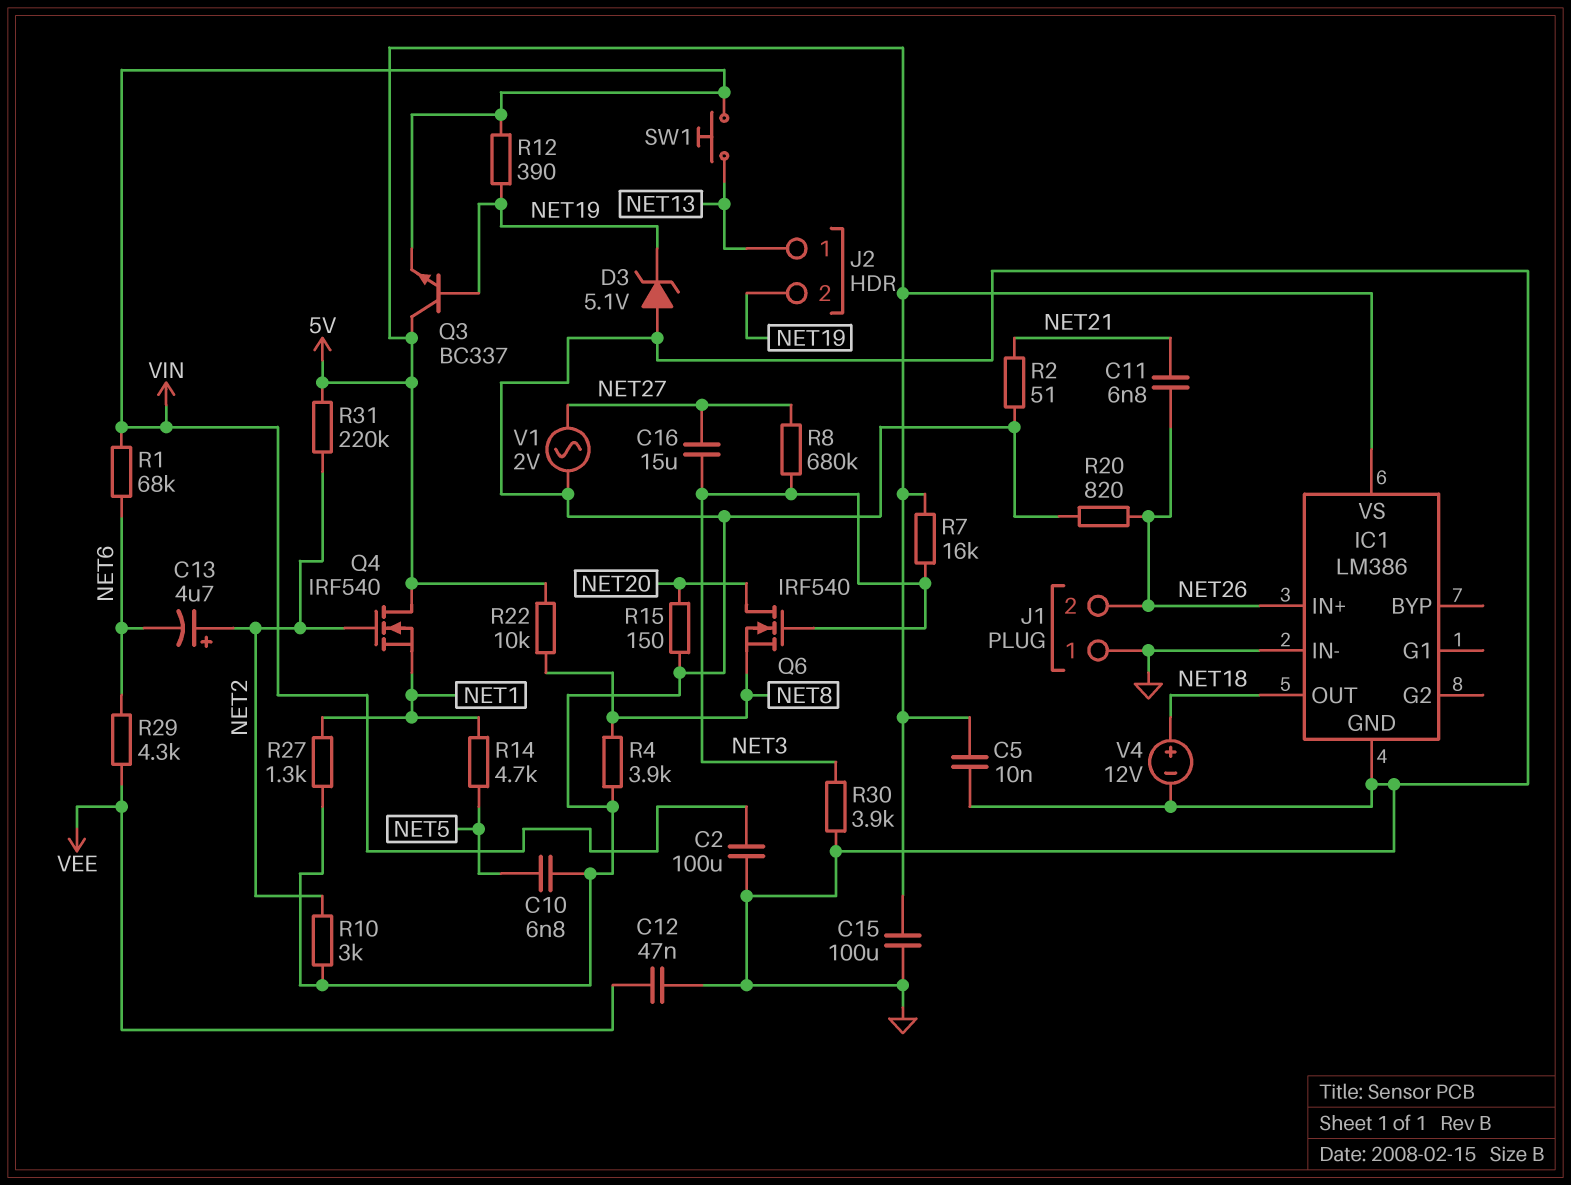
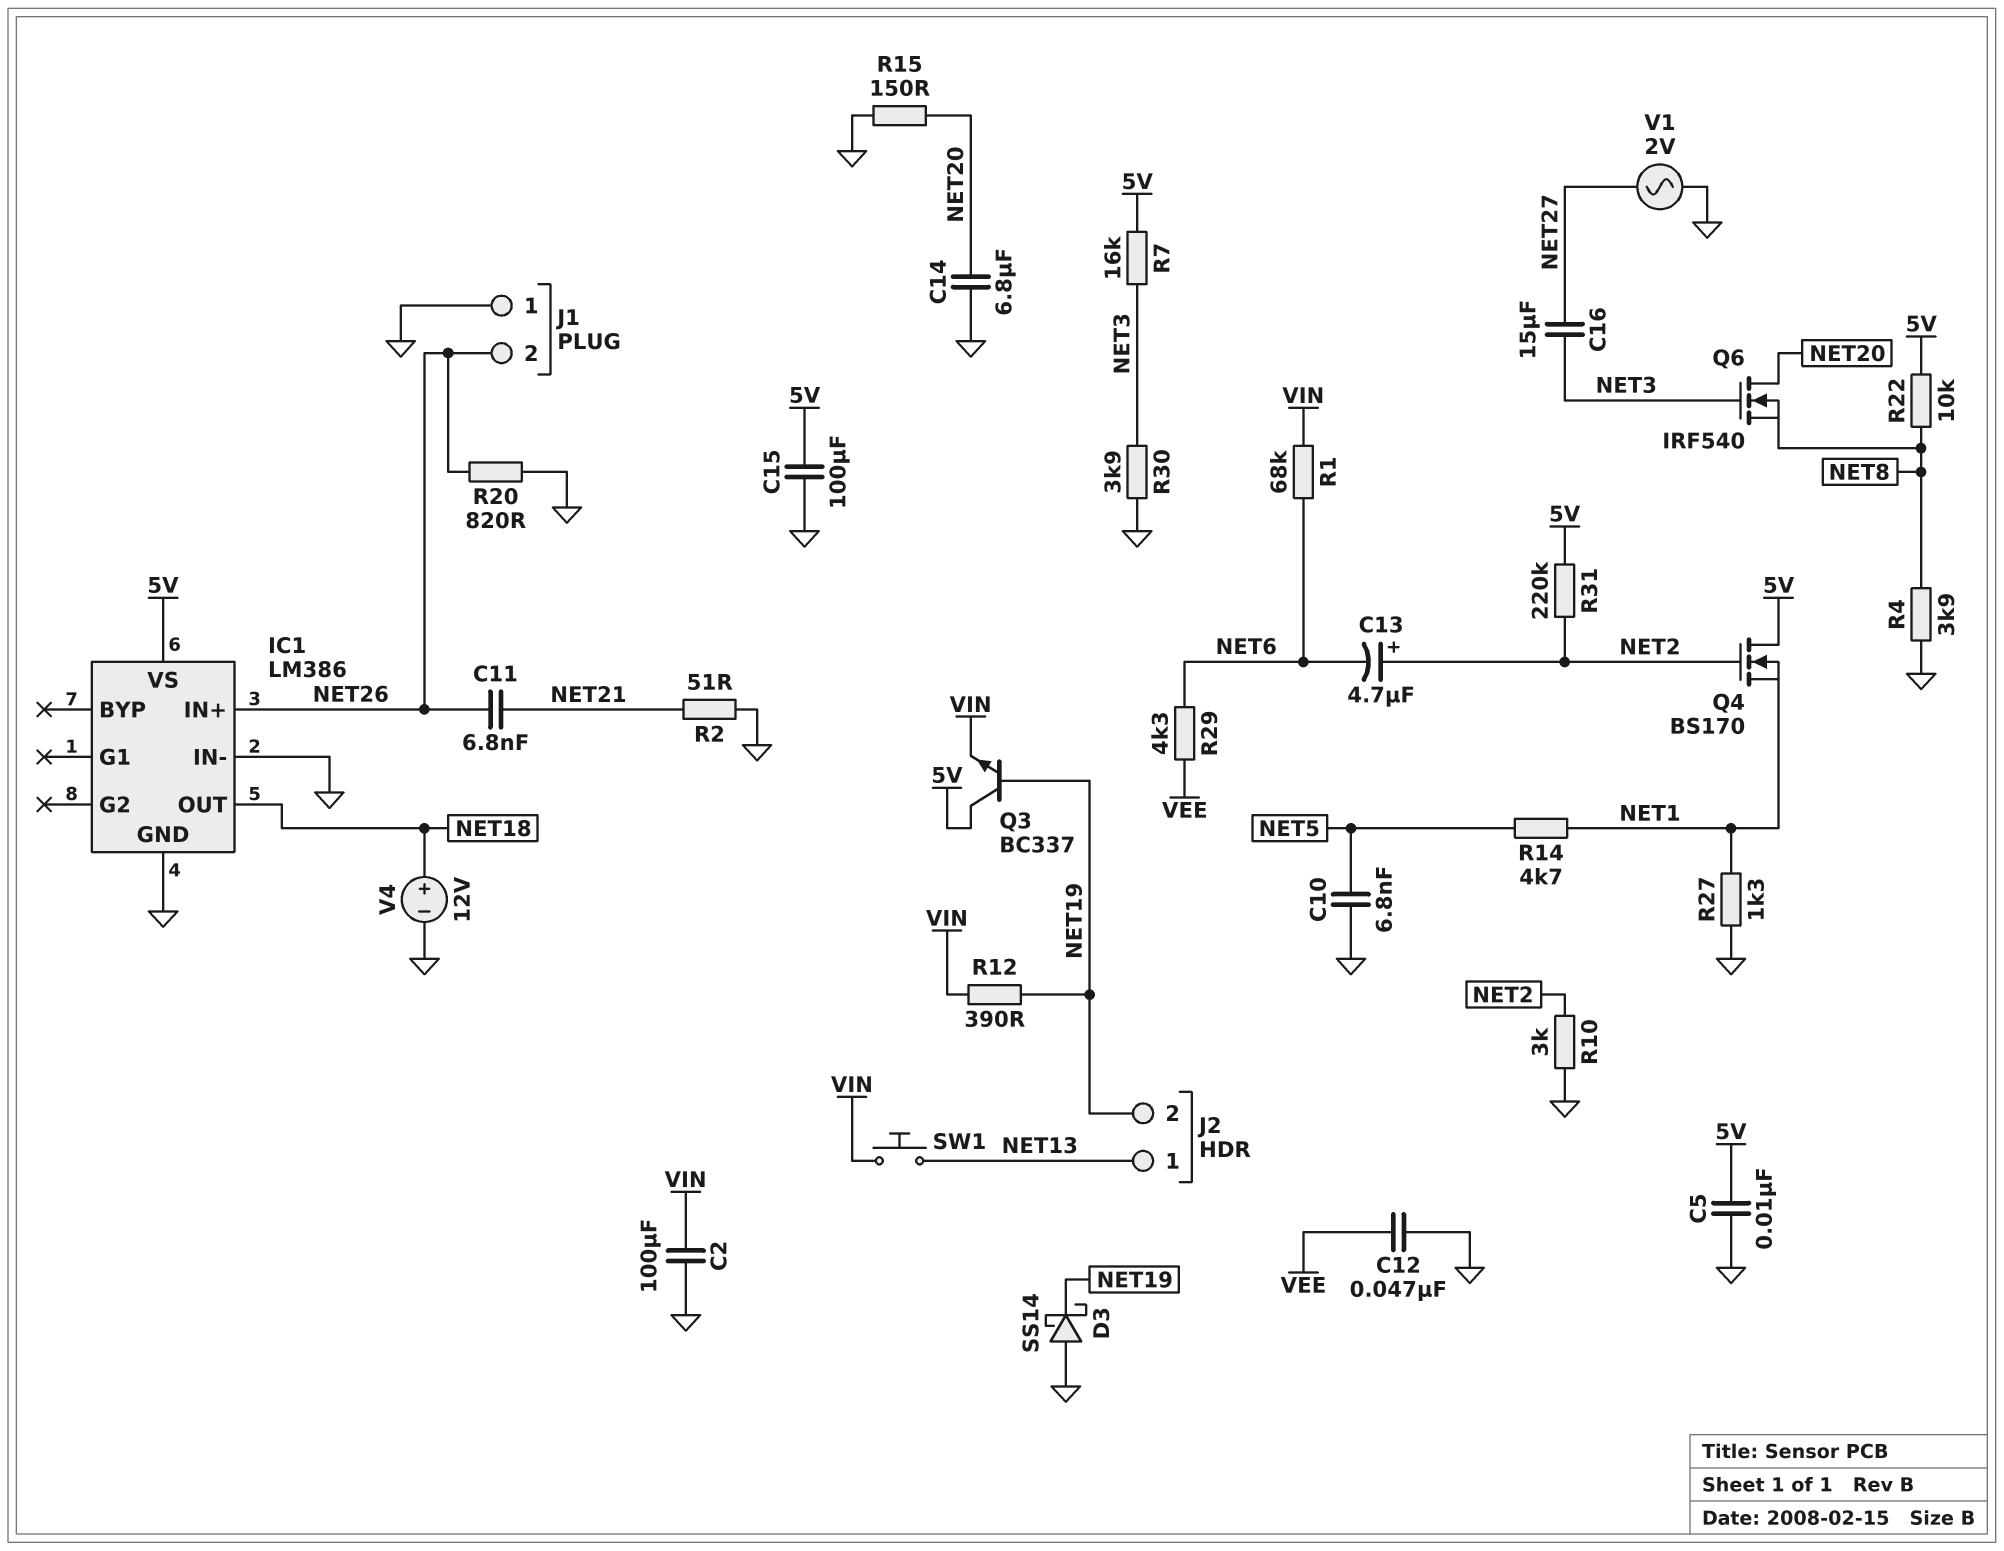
C14: none -> 6.8uF (GND, NET20)
D3: zener 5.1V (A GND, K NET19) -> schottky SS14 (A GND, K NET19)
Q4: NMOS IRF540 (G NET2, D 5V, S NET1) -> NMOS BS170 (G NET2, D 5V, S NET1)
R8: 680k (NET3, NET27) -> none

